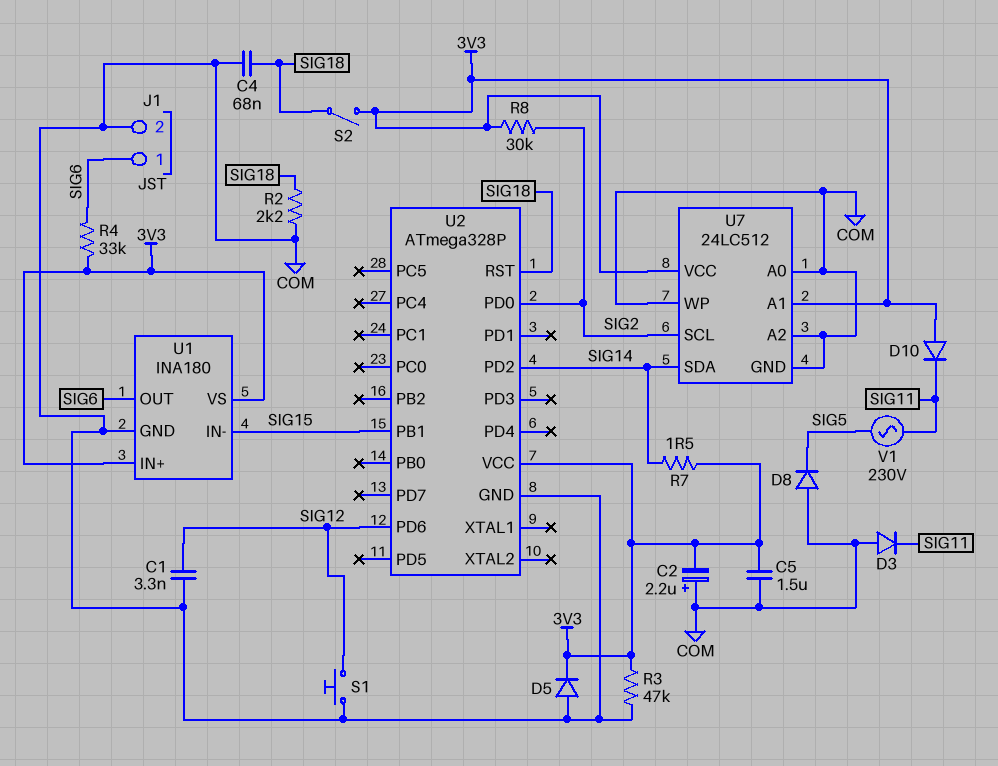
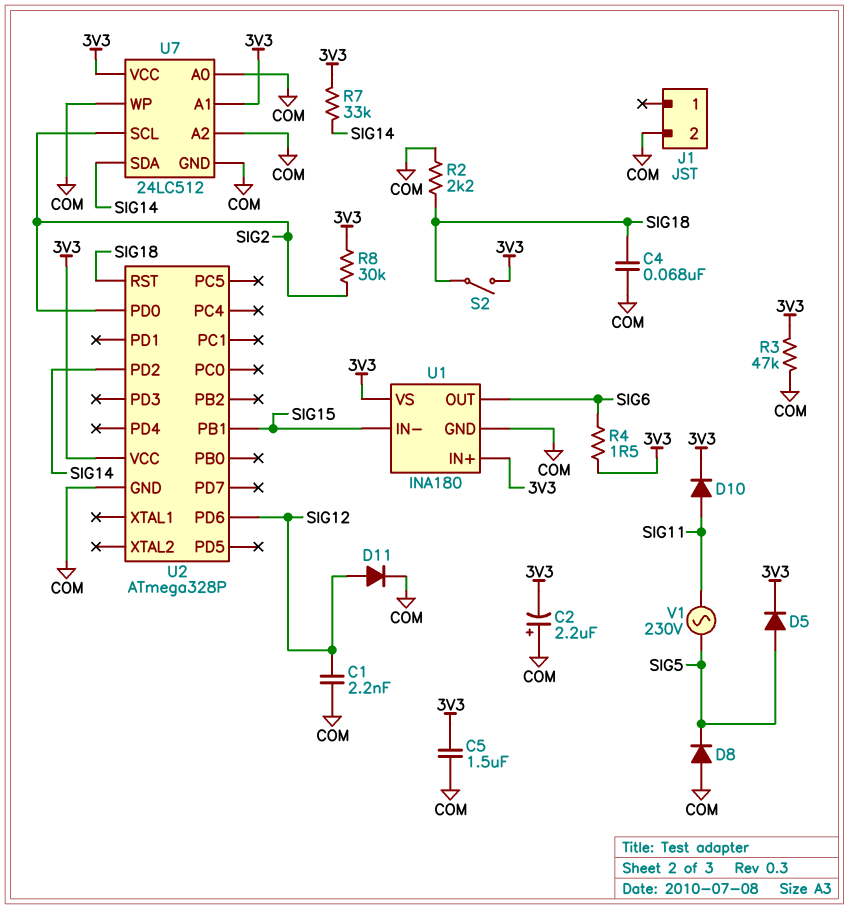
C1: 3.3nF (COM, SIG12) -> 2.2nF (COM, SIG12)
D3: diode (A COM, K SIG11) -> none
D5: diode (A COM, K 3V3) -> diode (A SIG5, K 3V3)
D10: diode (A 3V3, K SIG11) -> diode (A SIG11, K 3V3)
D11: none -> diode (A SIG12, K COM)
J1 pin 1: SIG6 -> none
R4: 33k (3V3, SIG6) -> 1.5 (3V3, SIG6)
R7: 1.5 (3V3, SIG14) -> 33k (3V3, SIG14)
S1: button (COM, SIG12) -> none

